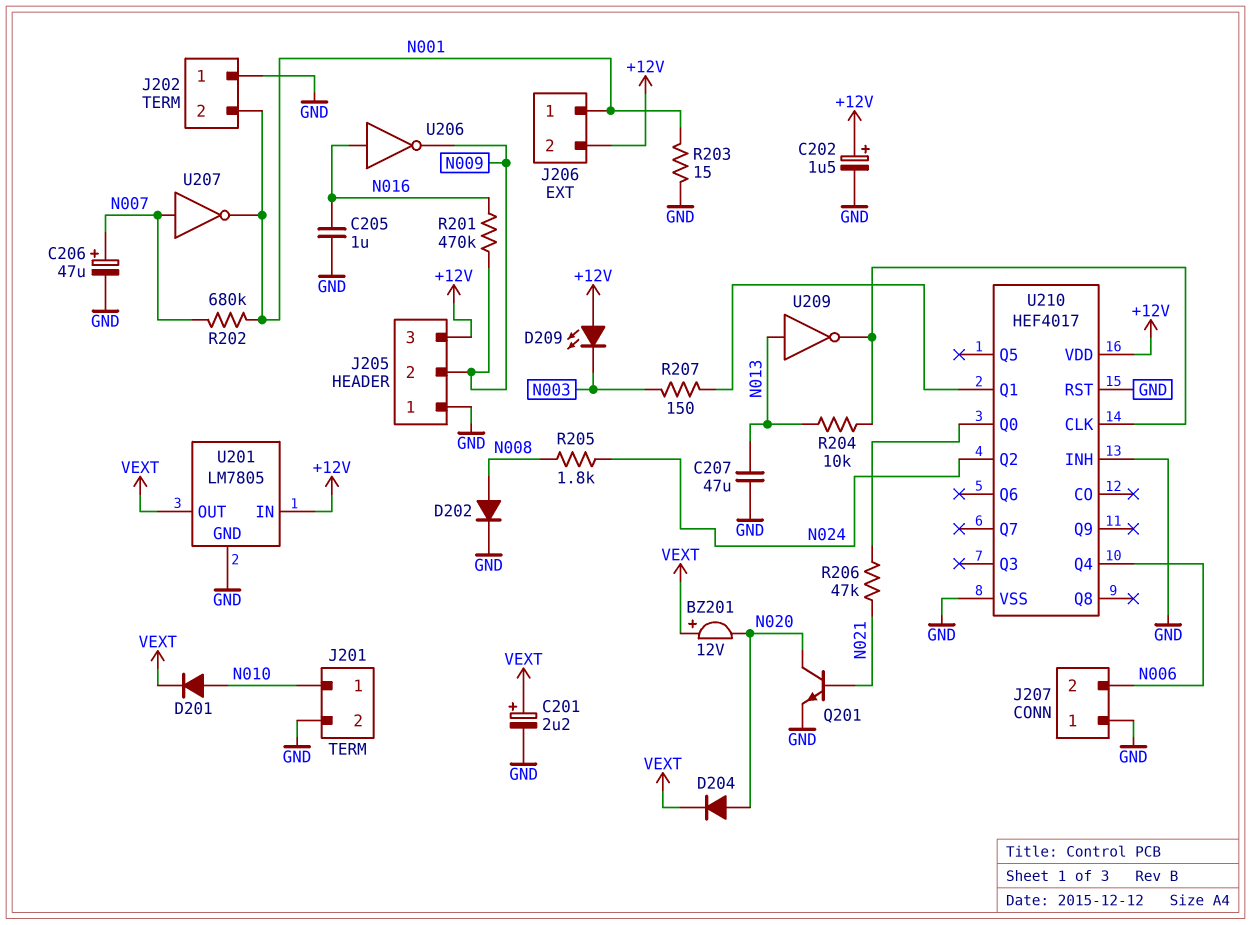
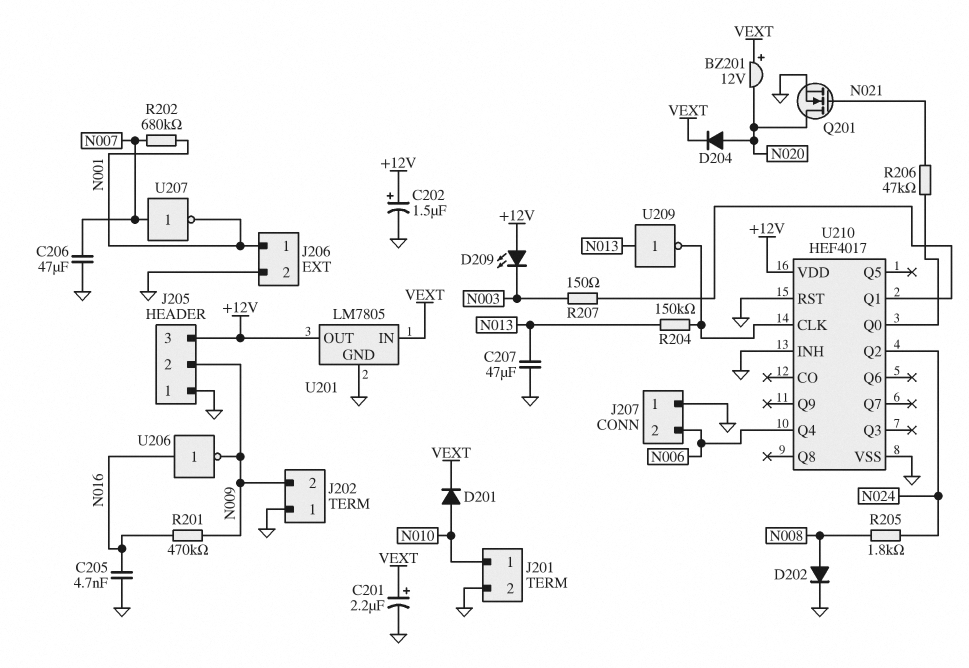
C205: 1uF (GND, N016) -> 4.7nF (GND, N016)
C206: 47uF (plus N007, minus GND) -> 47uF (GND, N007)
J202 pin 2: N001 -> N009
J206 pin 2: +12V -> GND
Q201: NPN (B N021, C N020, E GND) -> NMOS (G N021, D N020, S GND)
R203: 15 (GND, N001) -> none
R204: 10k (N013, U210/CLK) -> 150k (N013, U210/CLK)
U201 pin IN: +12V -> VEXT
U201 pin OUT: VEXT -> +12V

